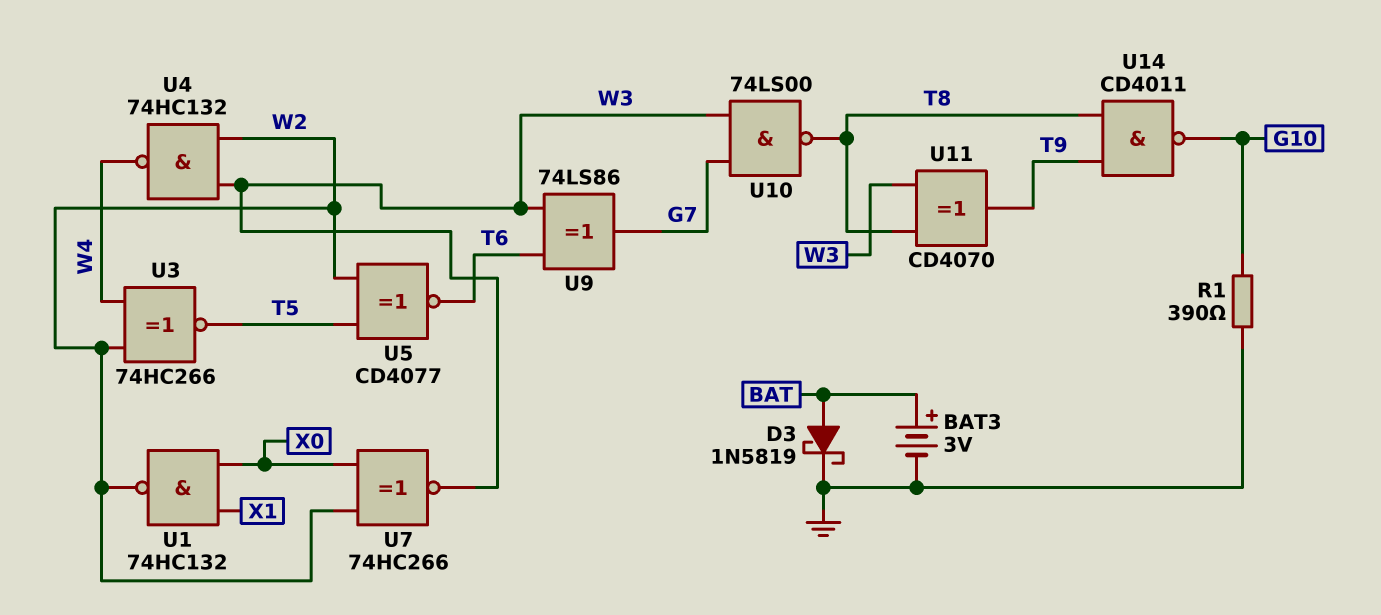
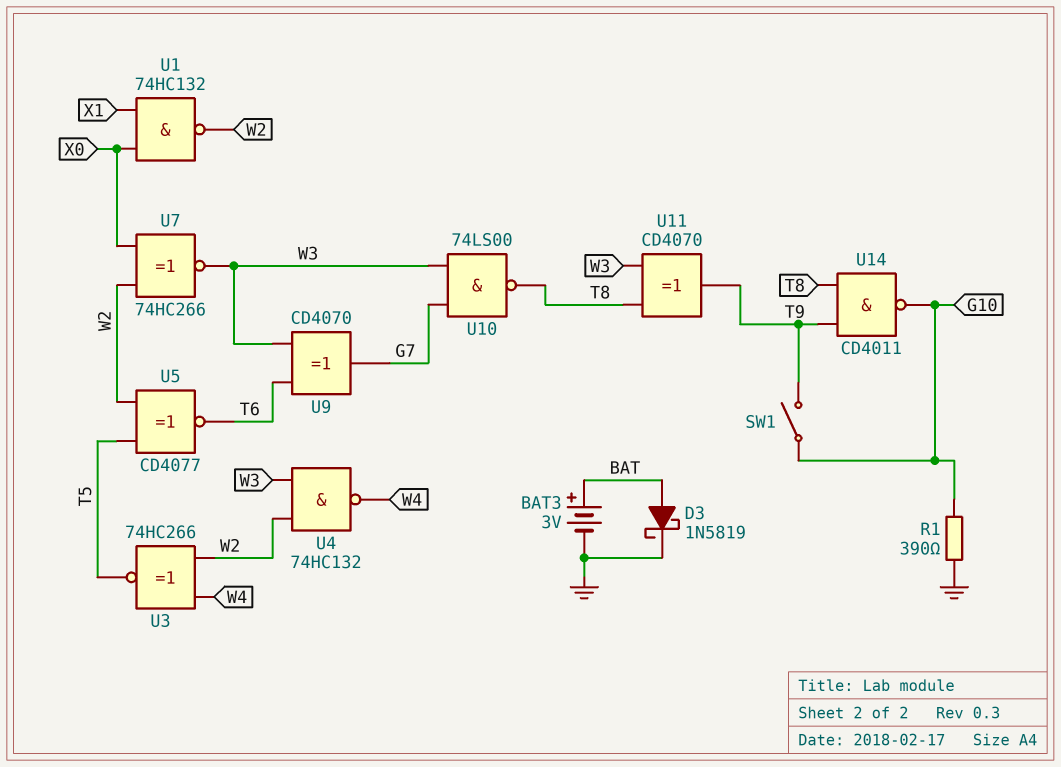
SW1: none -> switch (G10, T9)
U9: XOR 74LS86 (in T6, in W3, out G7) -> XOR CD4070 (in T6, in W3, out G7)

